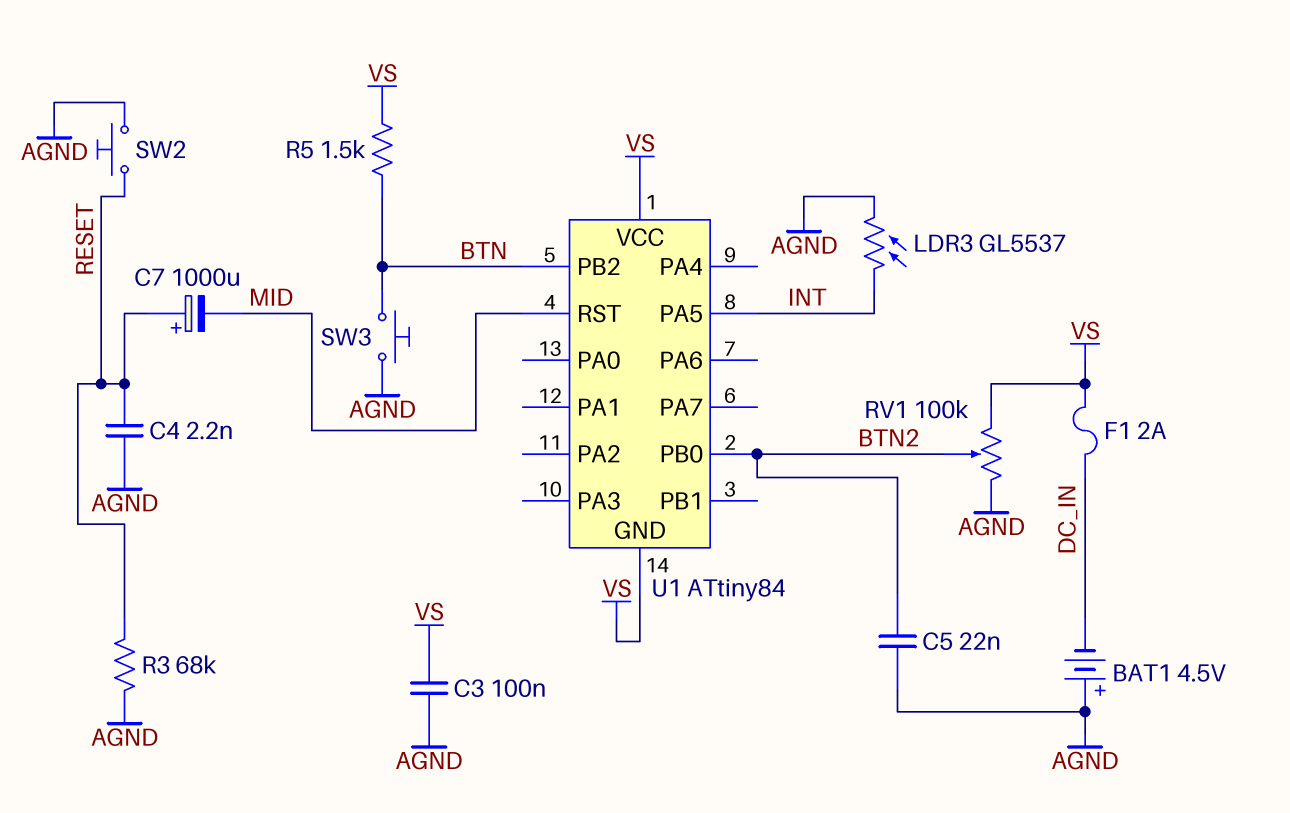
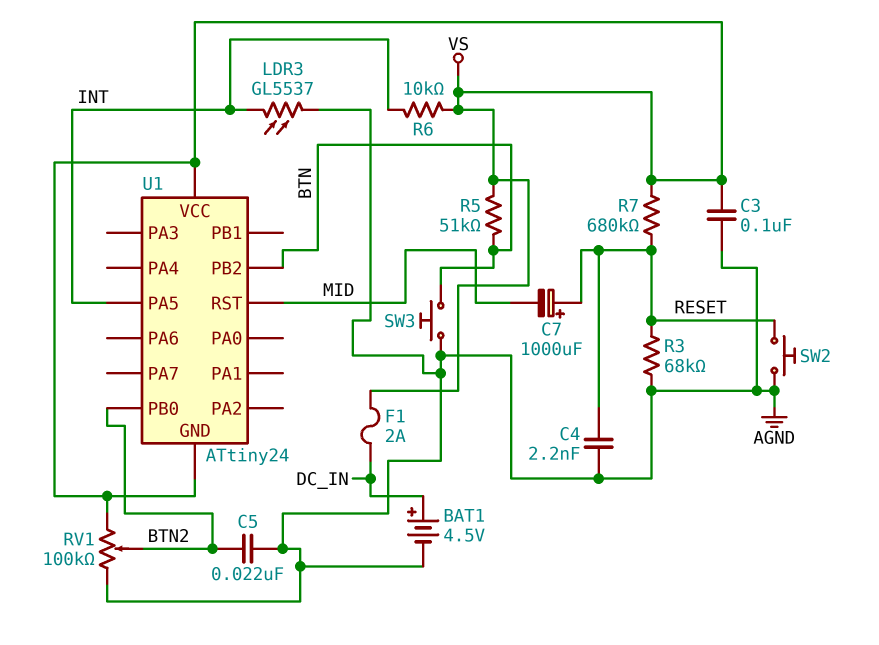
BAT1: 4.5V (plus AGND, minus DC_IN) -> 4.5V (plus DC_IN, minus AGND)
R5: 1.5k (BTN, VS) -> 51k (BTN, VS)
R6: none -> 10k (INT, VS)
R7: none -> 680k (RESET, VS)
U1: ATtiny84 -> ATtiny24

